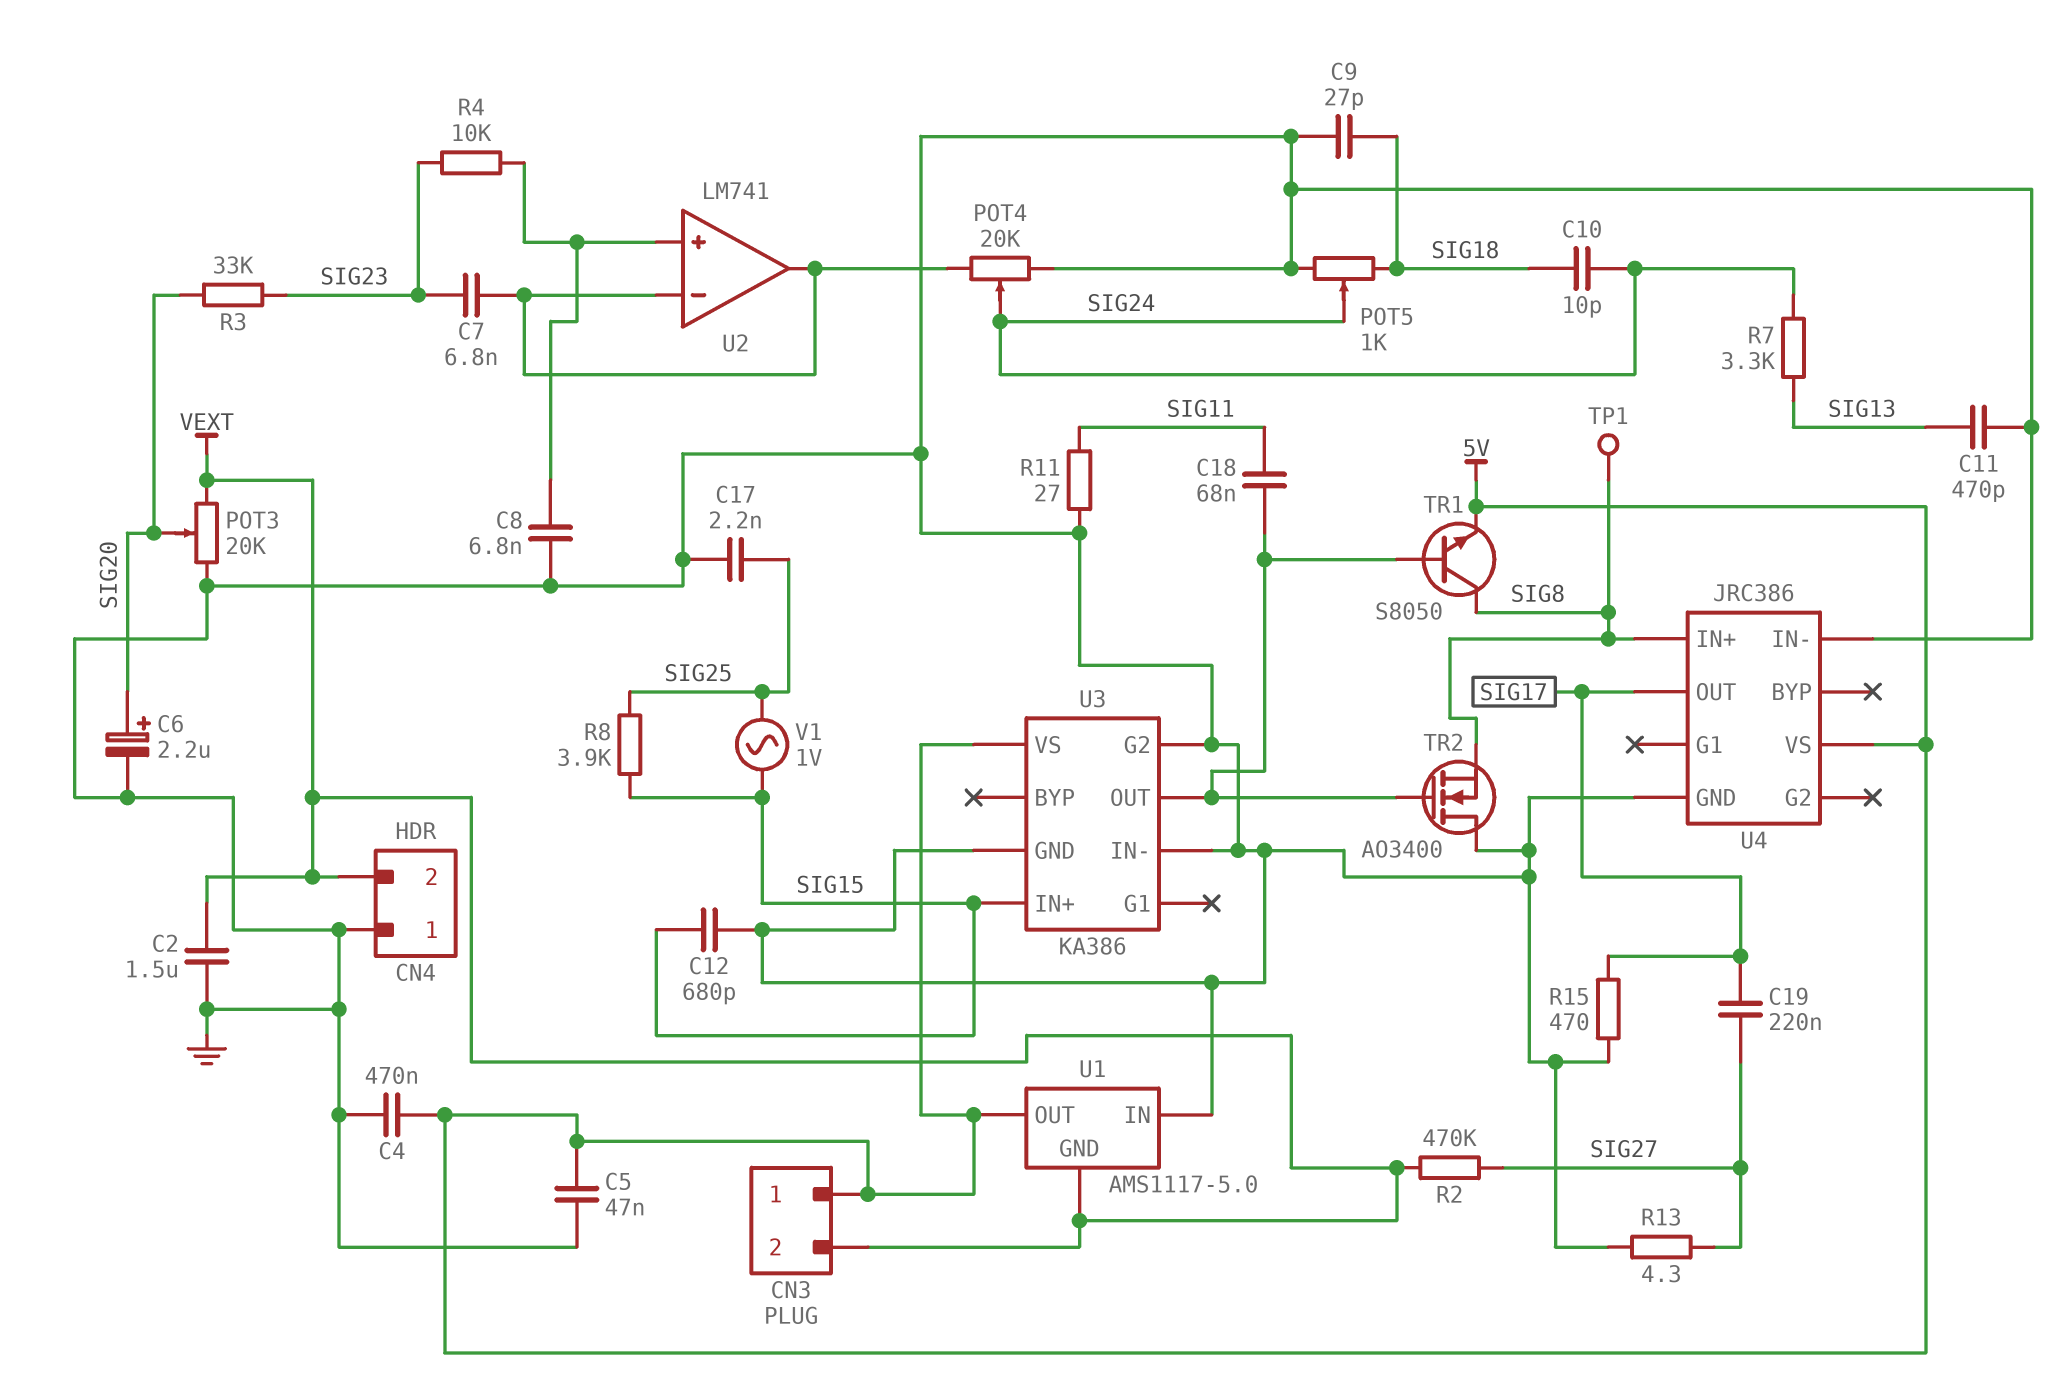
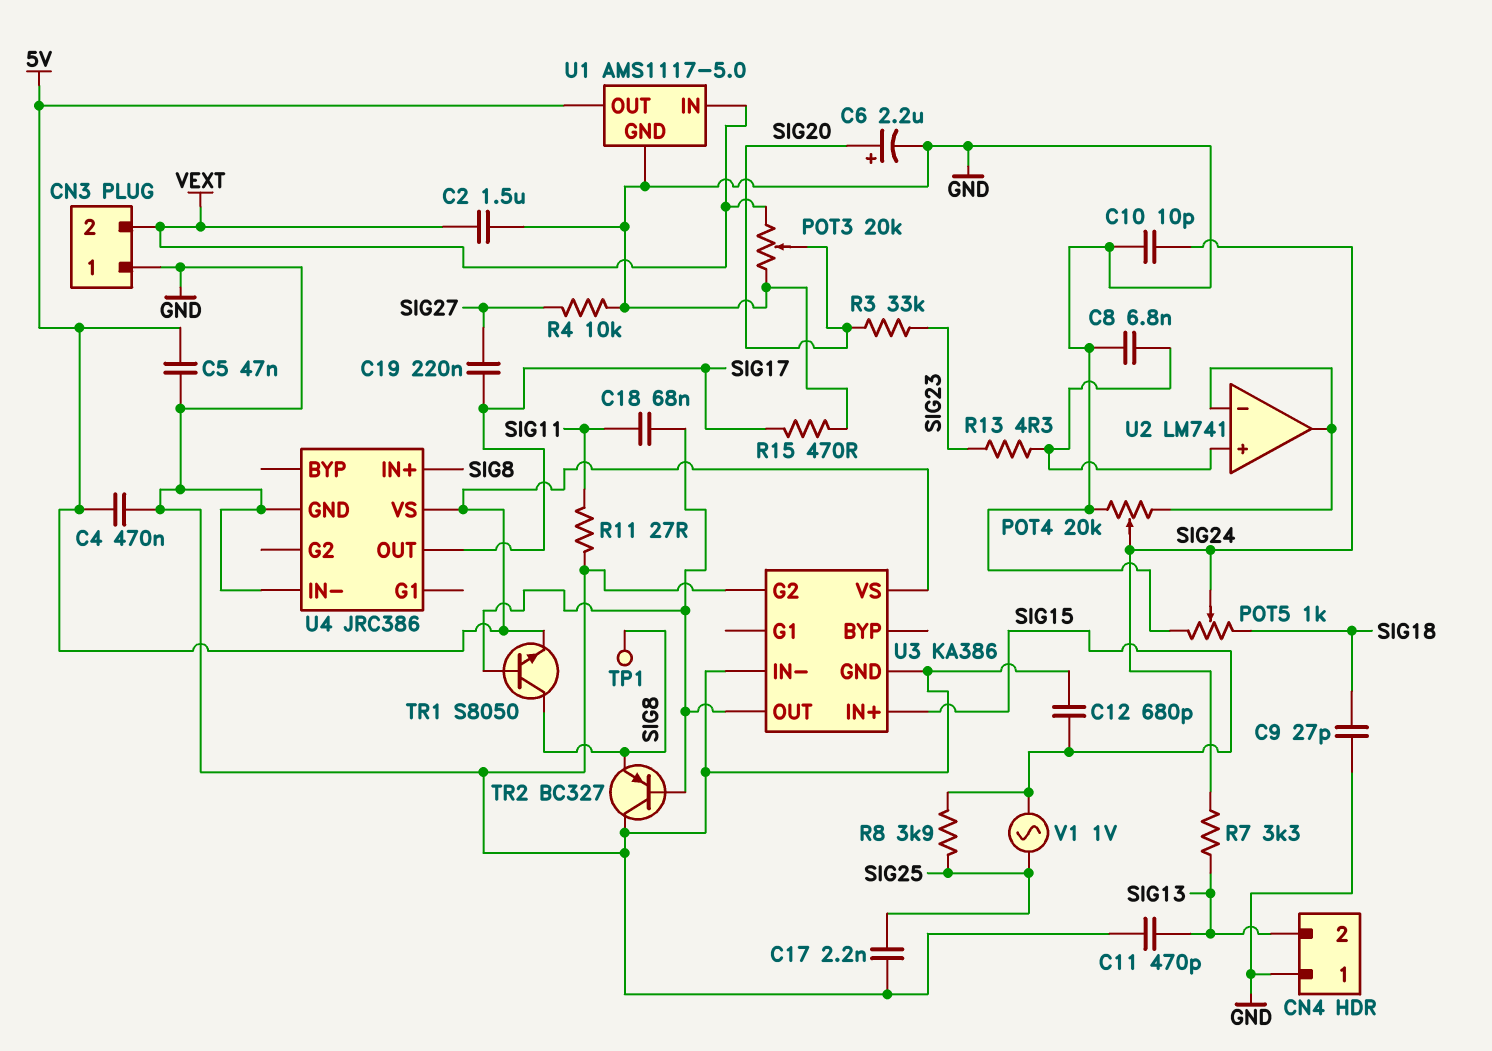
C7: 6.8nF (SIG23, U2/in-) -> none
C10: 10pF (SIG18, SIG24) -> 10pF (GND, SIG24)
CN3 pin 1: 5V -> GND
CN4 pin 2: VEXT -> SIG13
R2: 470k (SIG27, VEXT) -> none
R4: 10k (SIG23, U2/in+) -> 10k (GND, SIG27)
R13: 4.3 (GND, SIG27) -> 4.3 (SIG23, U2/in+)
TR2: NMOS AO3400 (G U3/OUT, D GND, S SIG8) -> PNP BC327 (B U3/OUT, C GND, E SIG8)
U1 pin GND: VEXT -> GND
U1 pin IN: GND -> VEXT

